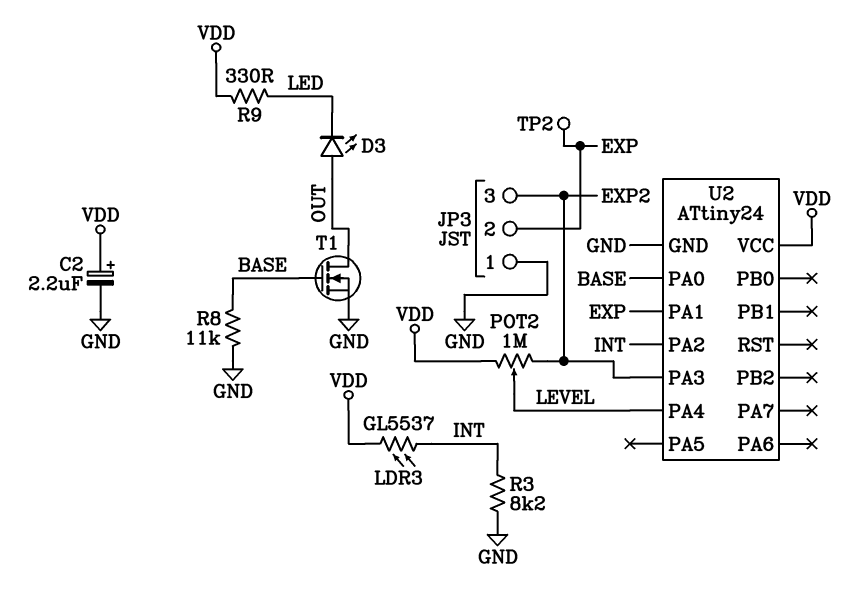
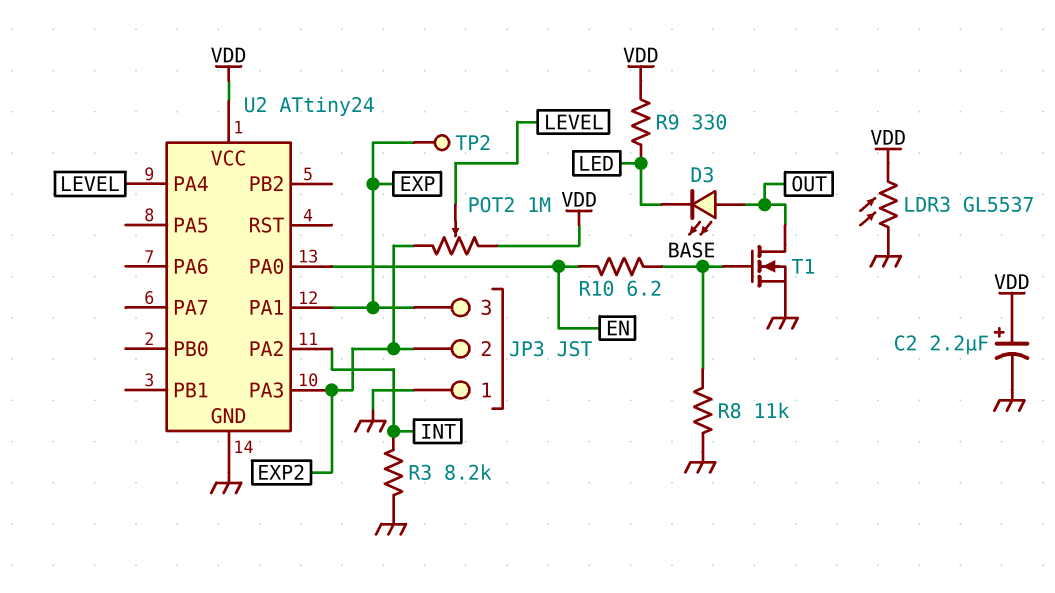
JP3 pin 2: EXP -> EXP2
JP3 pin 3: EXP2 -> EXP
LDR3: GL5537 (INT, VDD) -> GL5537 (GND, VDD)
R10: none -> 6.2 (BASE, EN)
U2 pin PA0: BASE -> EN

